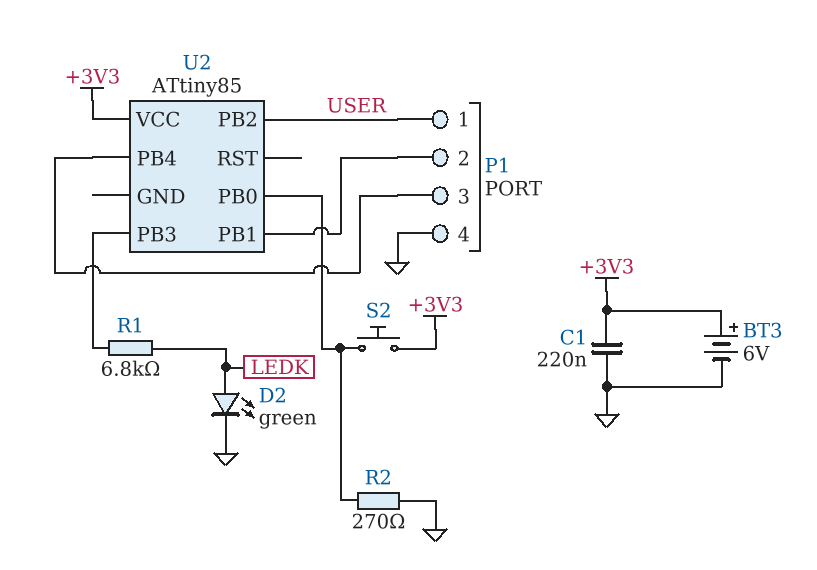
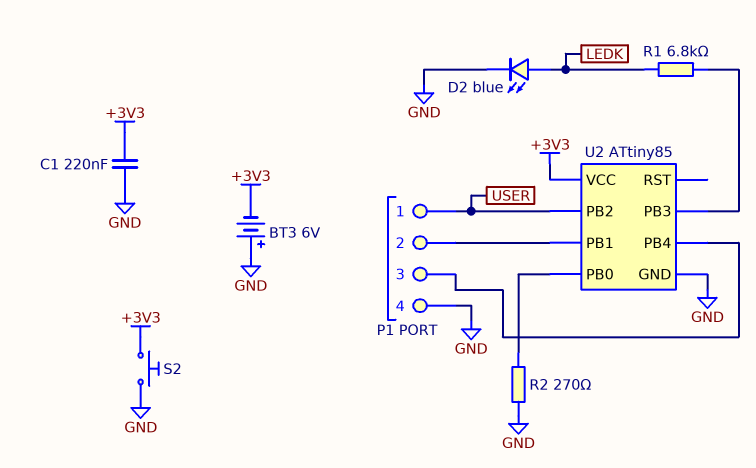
BT3: 6V (plus +3V3, minus GND) -> 6V (plus GND, minus +3V3)
D2: LED green (A LEDK, K GND) -> LED blue (A LEDK, K GND)
S2: button (+3V3, U2/PB0) -> button (+3V3, GND)
U2 pin GND: none -> GND

